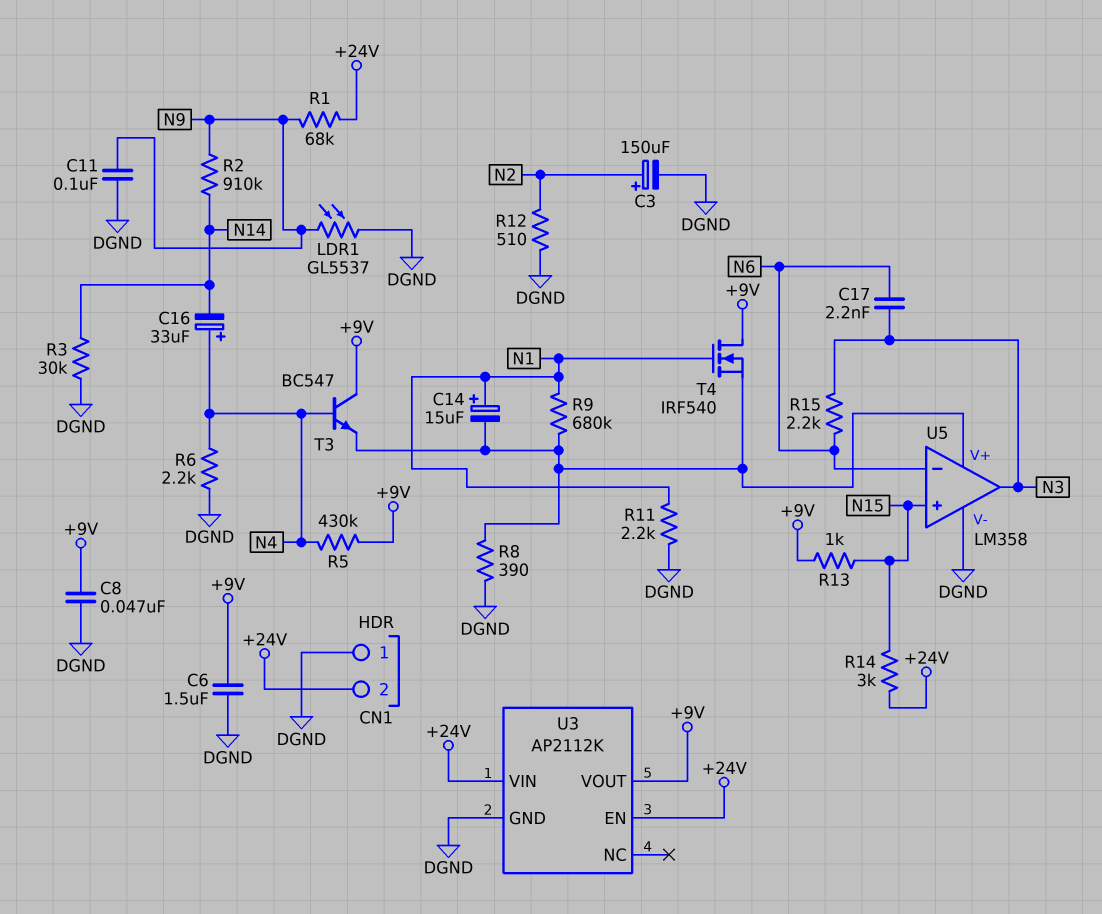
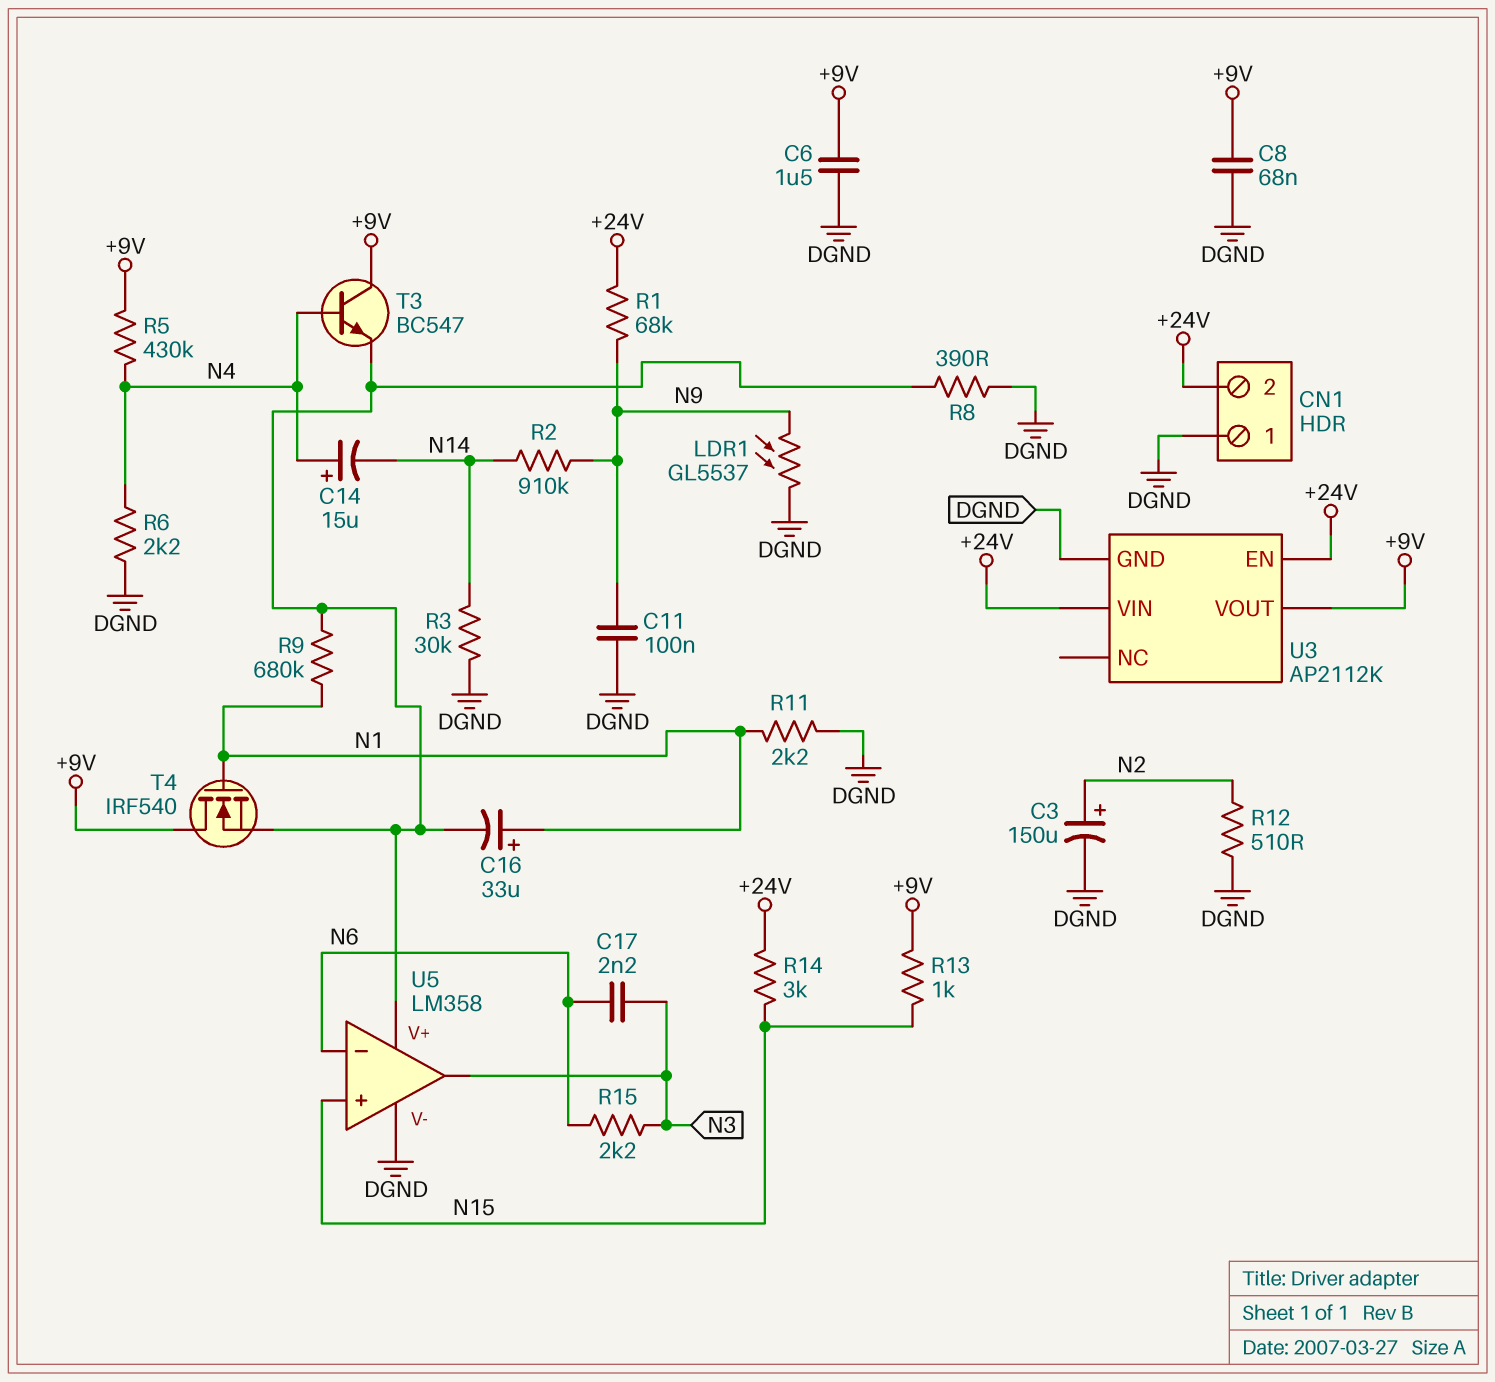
C8: 47nF (+9V, DGND) -> 68nF (+9V, DGND)
C14: 15uF (plus N1, minus U5/V+) -> 15uF (plus N4, minus N14)
C16: 33uF (plus N4, minus N14) -> 33uF (plus N1, minus U5/V+)

